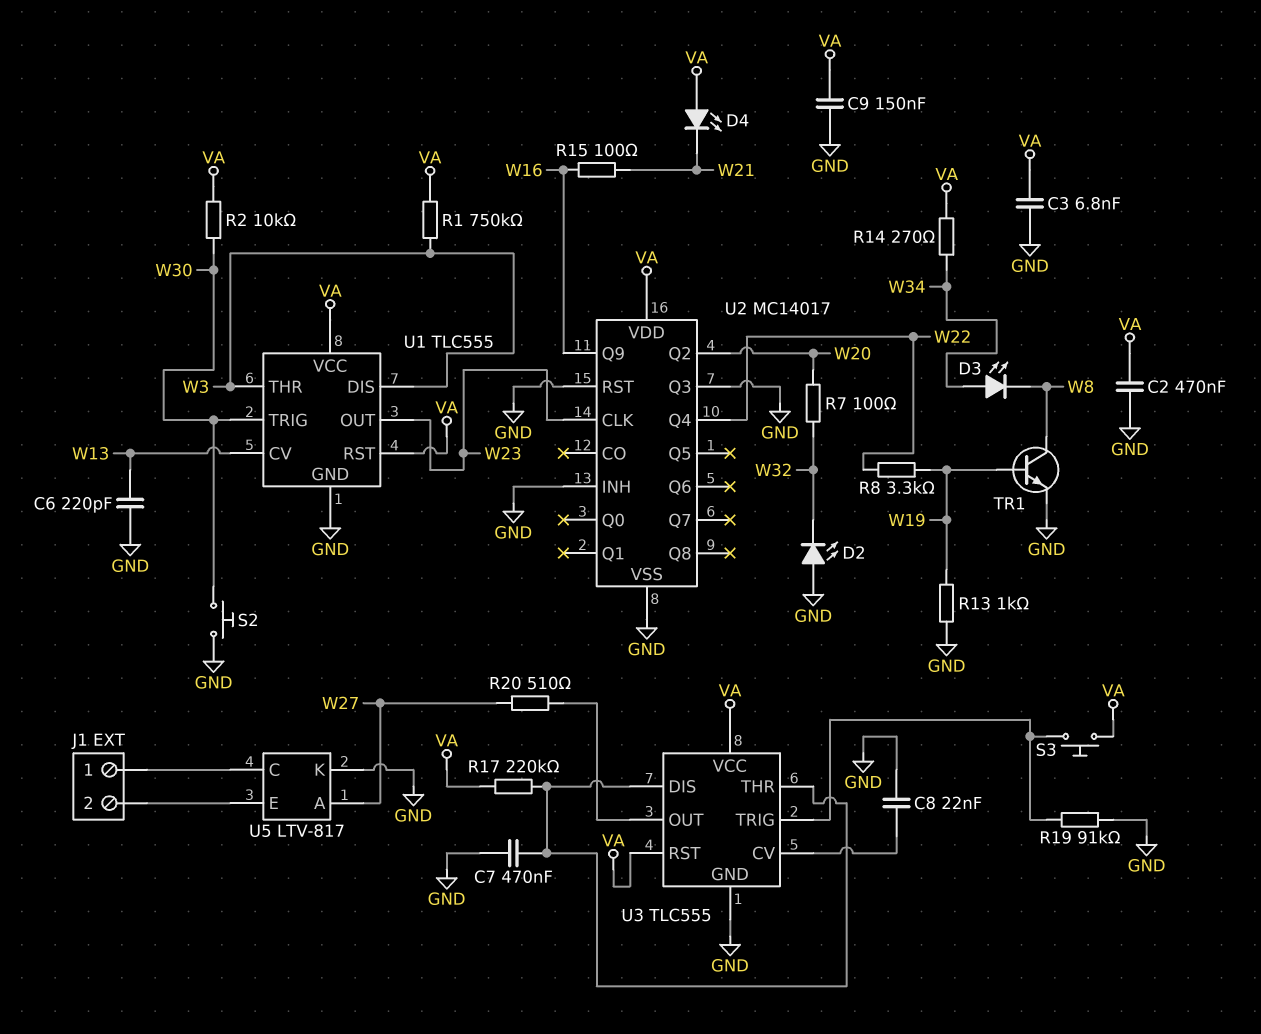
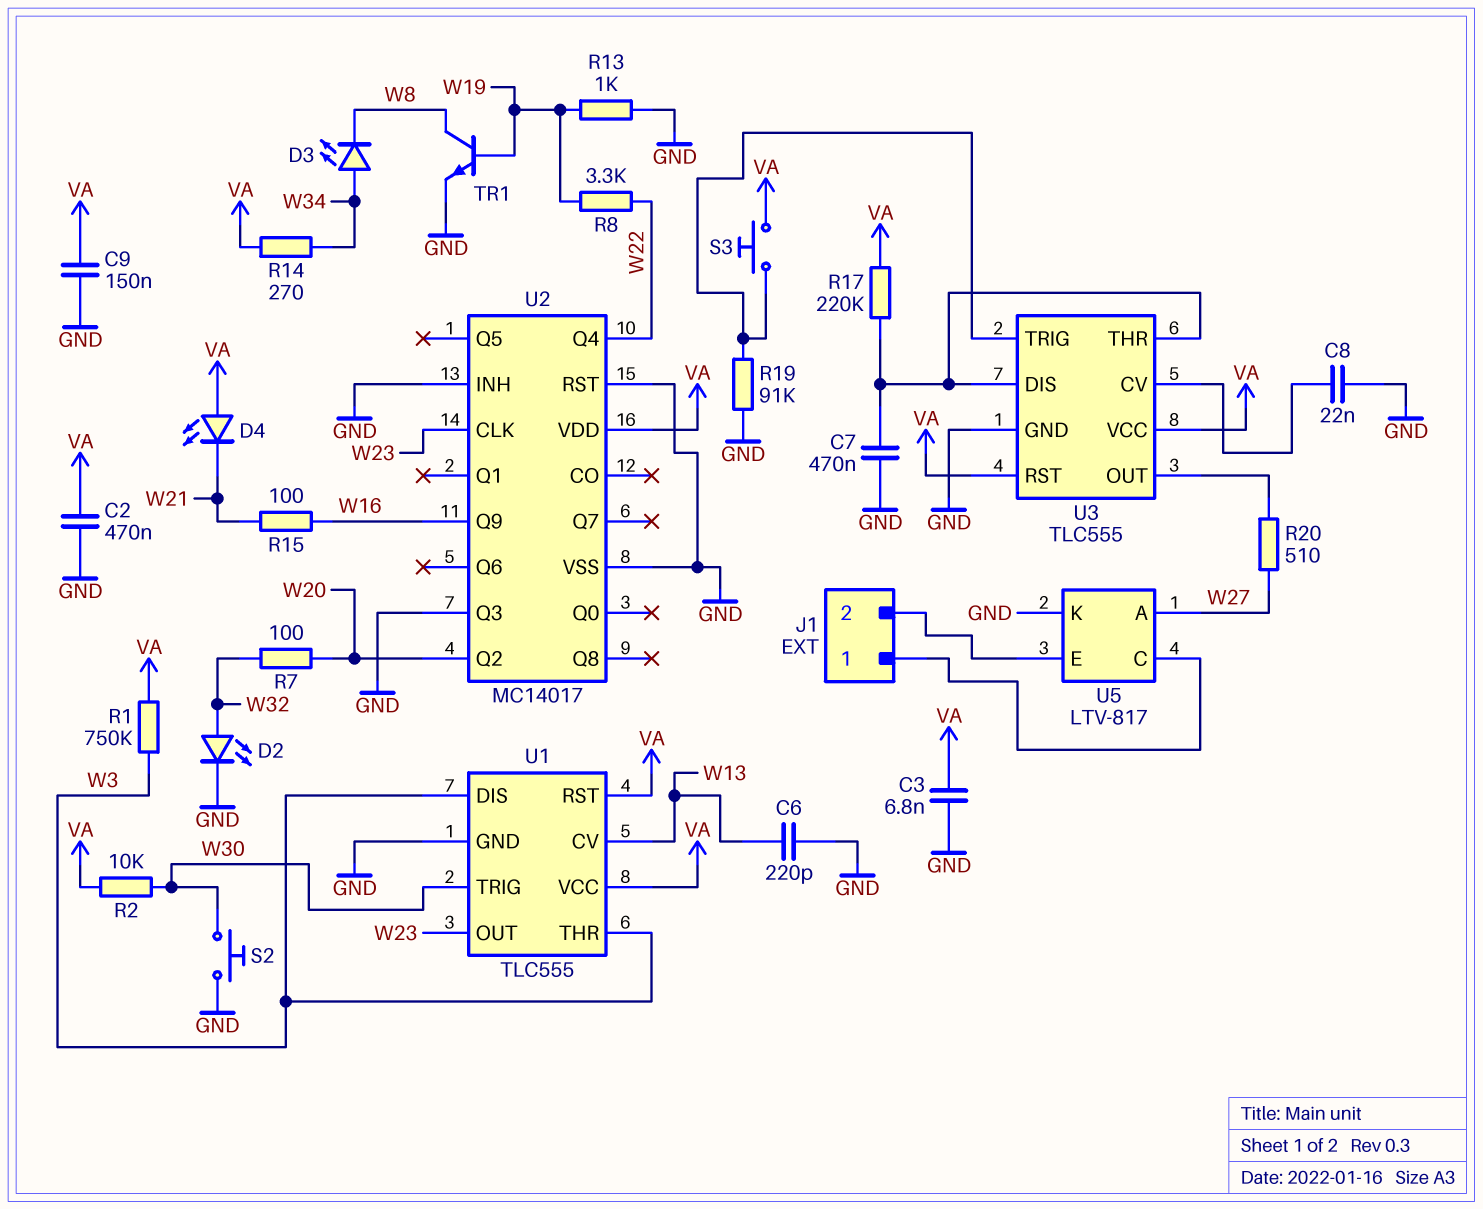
D2: LED (A GND, K W32) -> LED (A W32, K GND)

